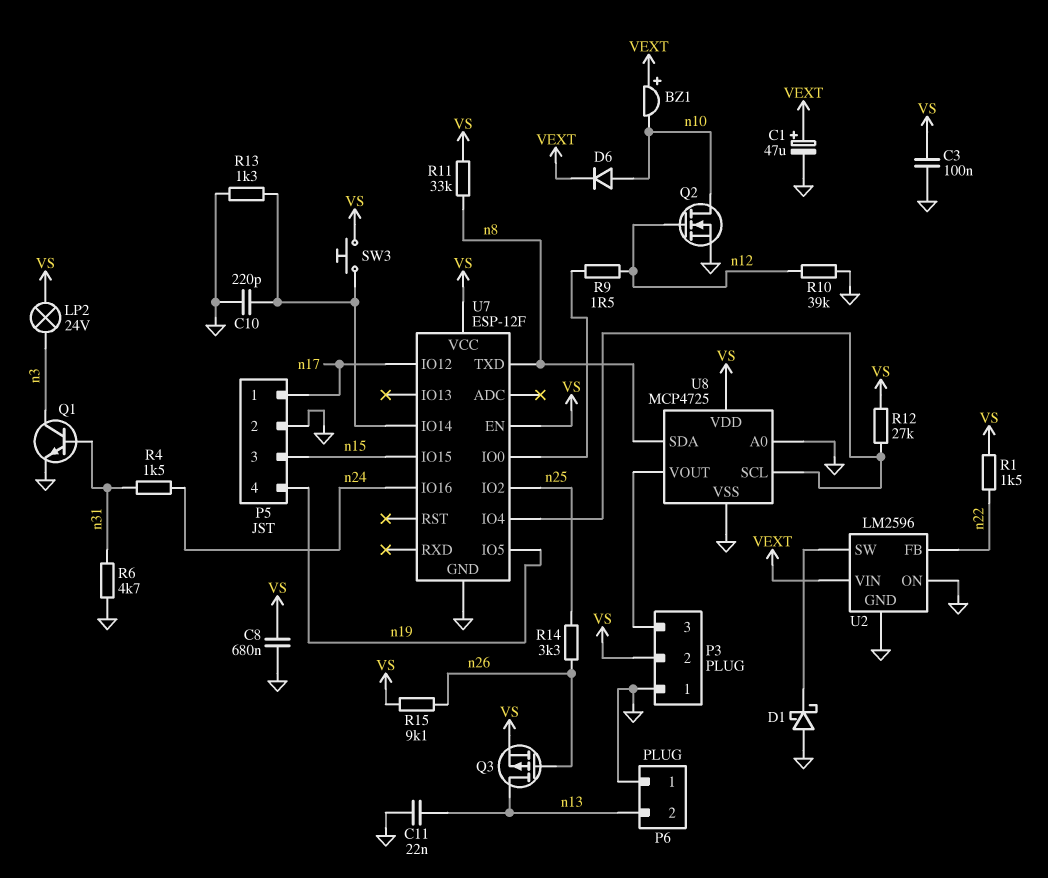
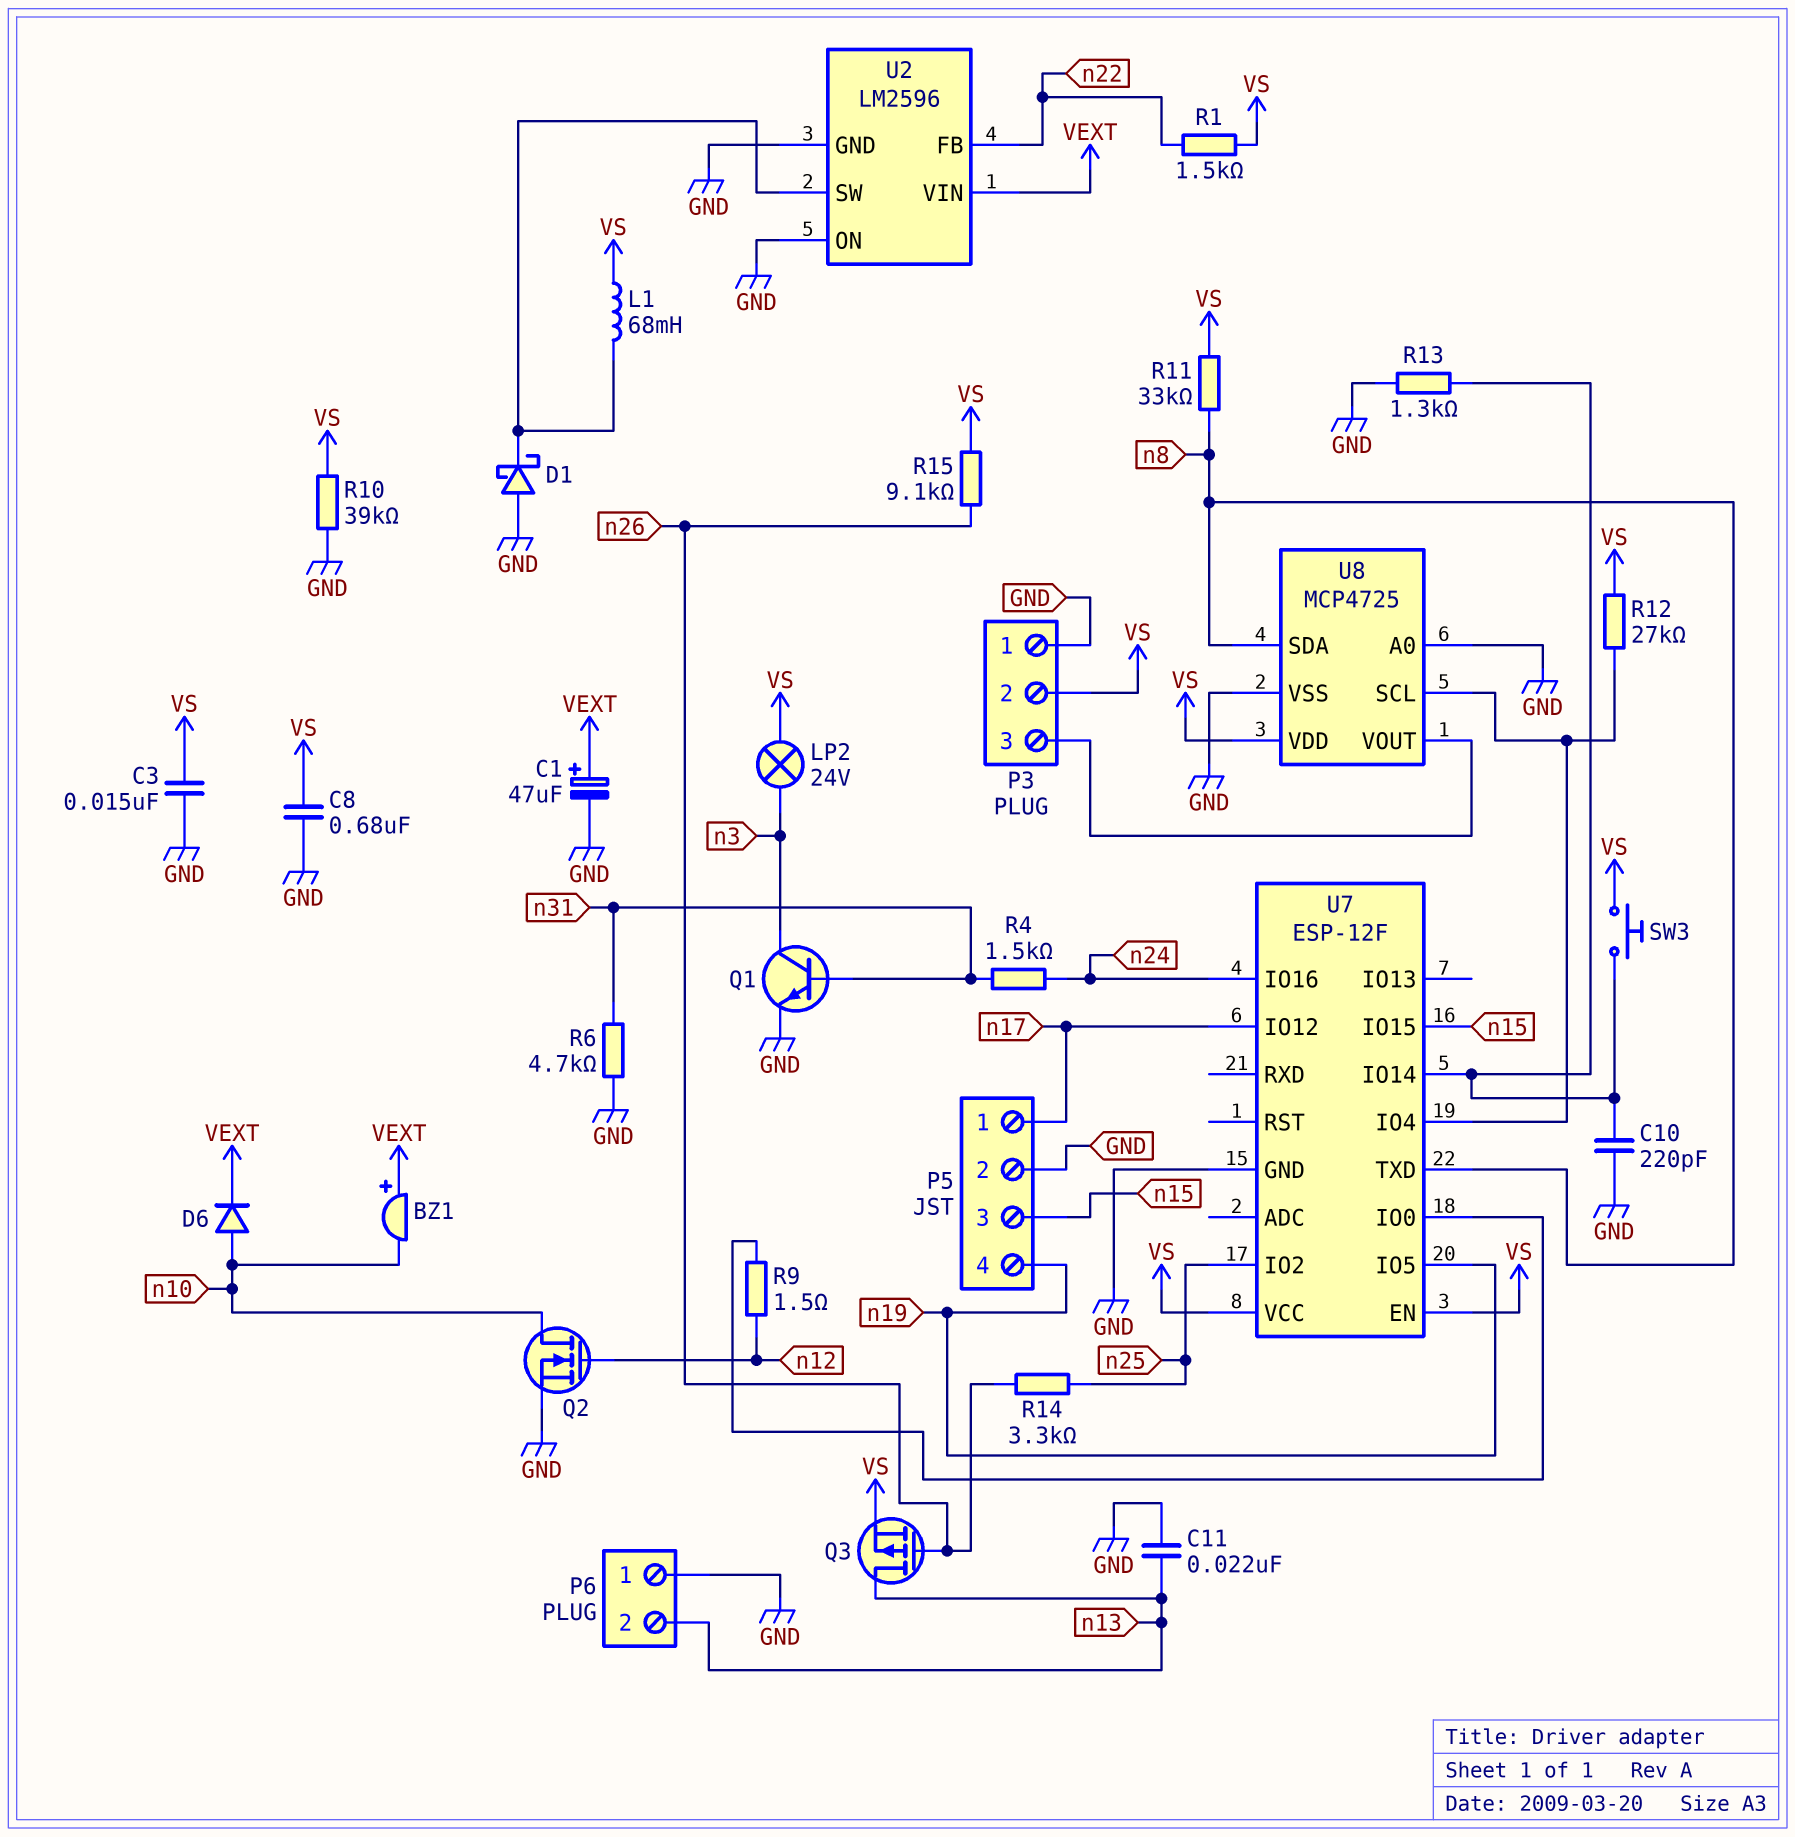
C3: 100nF (GND, VS) -> 15nF (GND, VS)
L1: none -> 68mH (U2/SW, VS)
R10: 39k (GND, n12) -> 39k (GND, VS)

